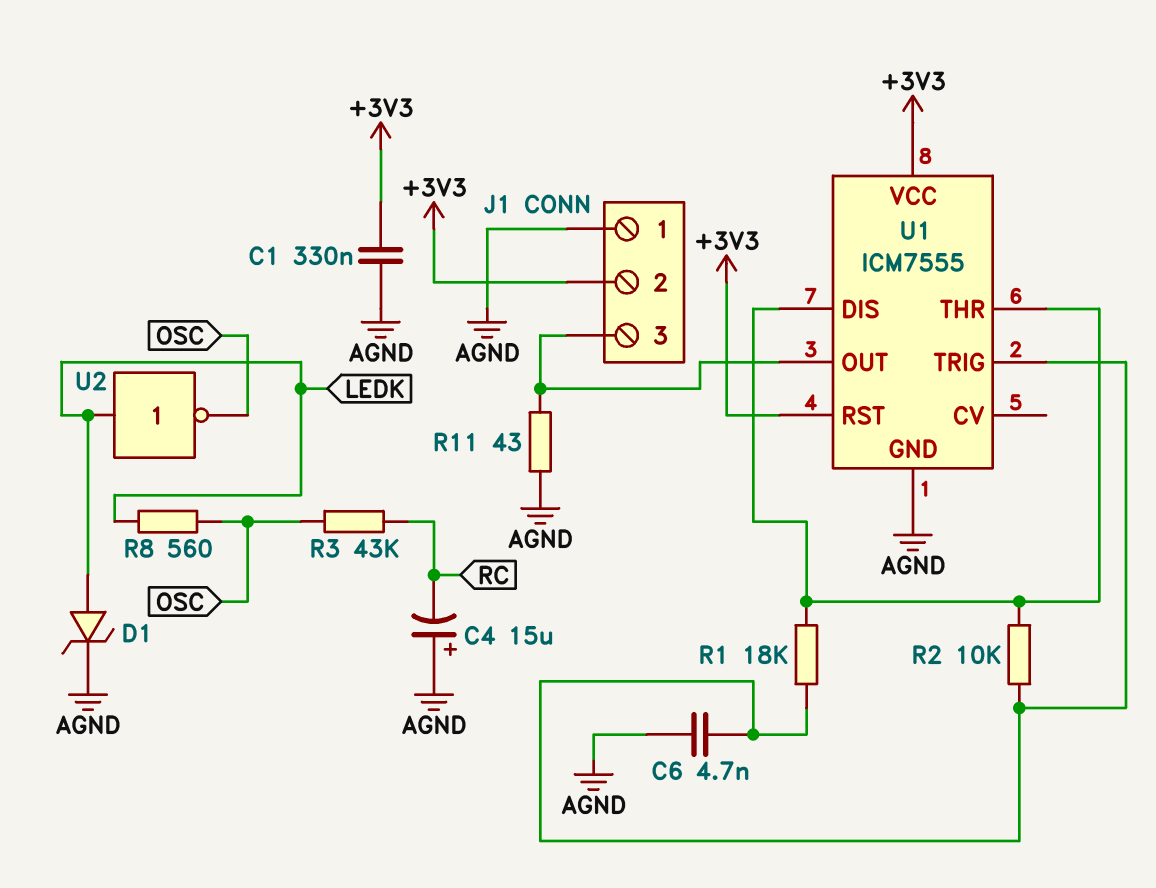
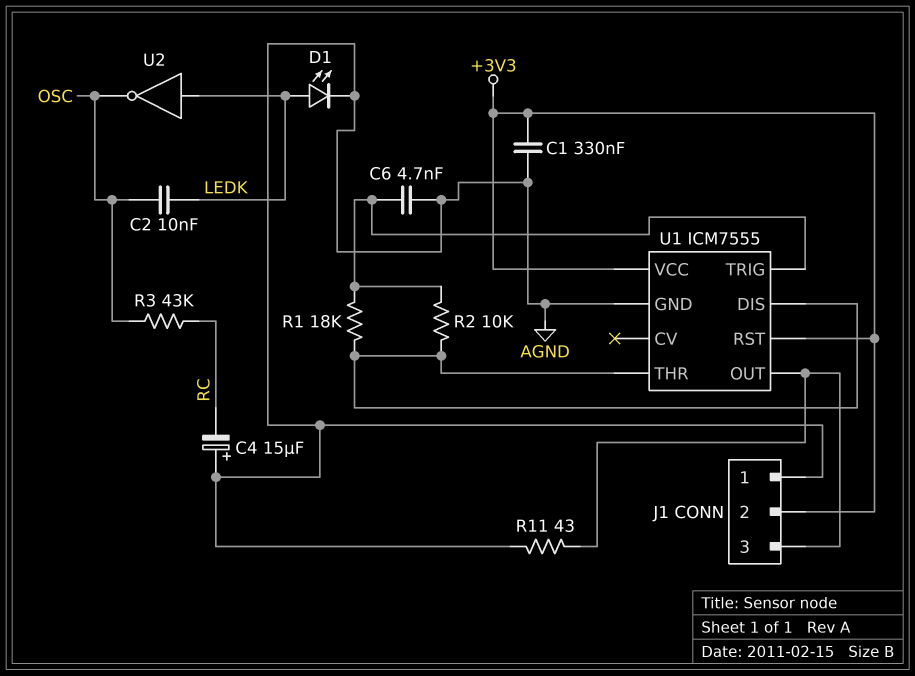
C2: none -> 10nF (LEDK, OSC)
D1: zener (A LEDK, K AGND) -> LED (A LEDK, K AGND)
R8: 560 (LEDK, OSC) -> none

